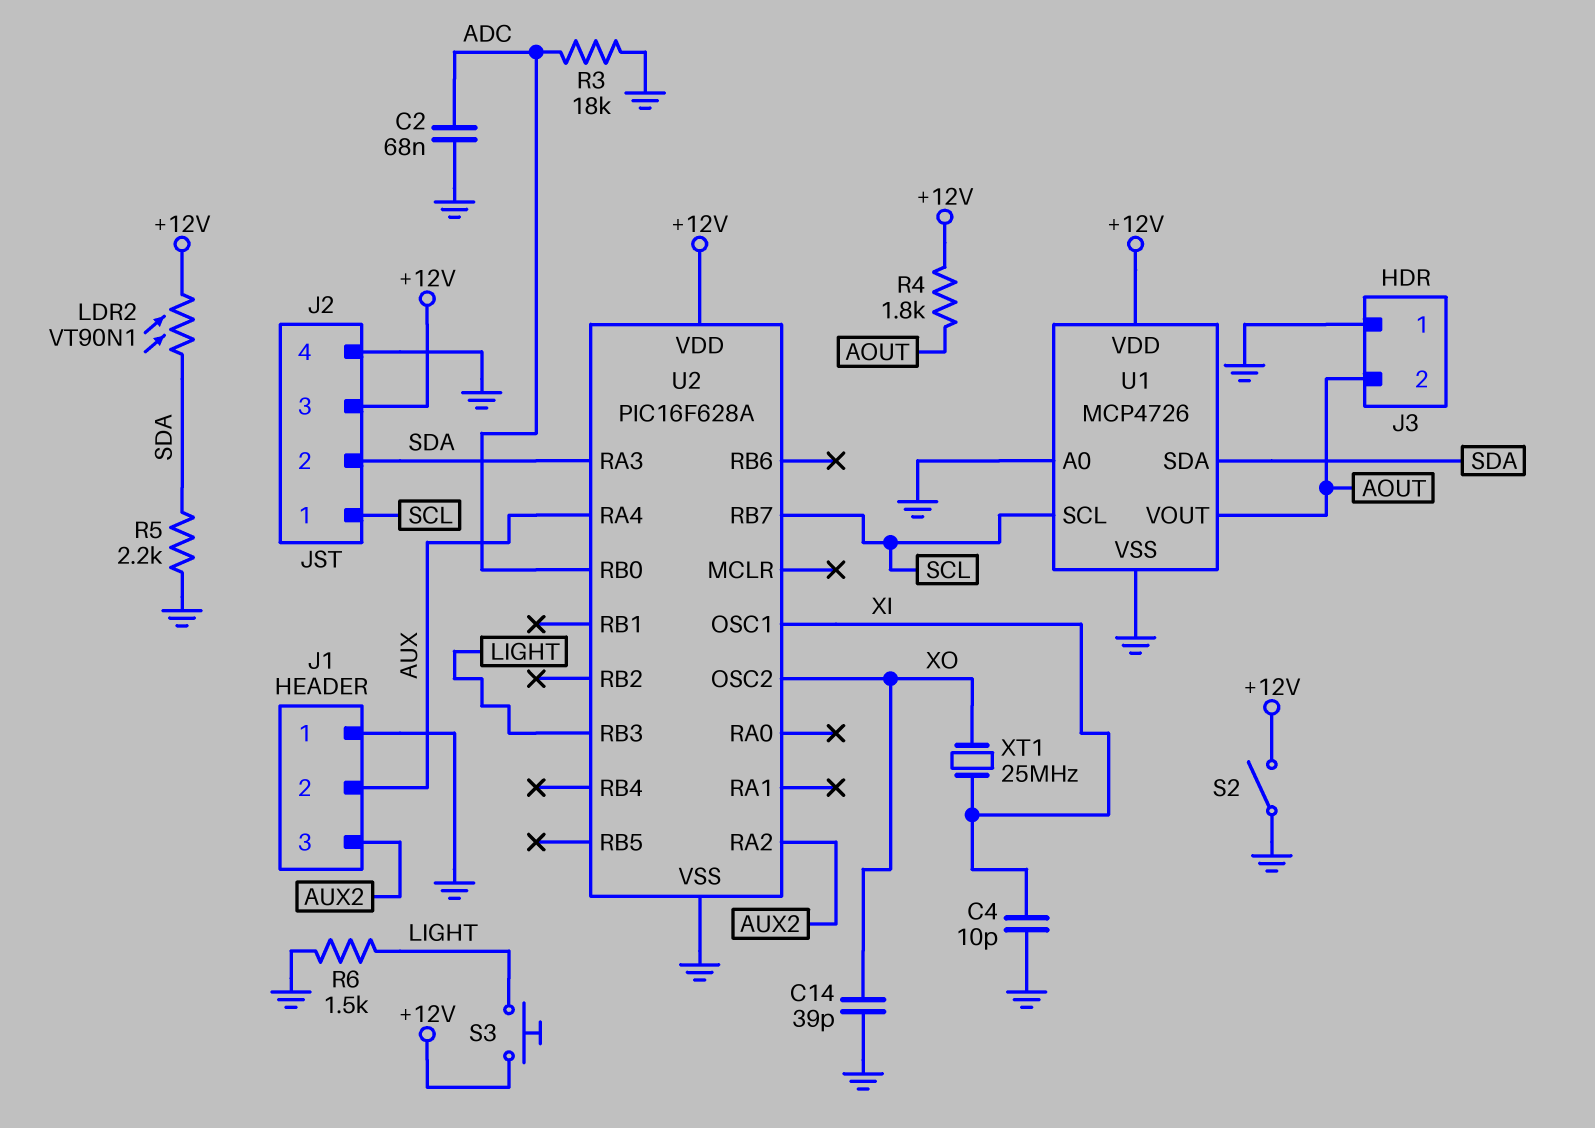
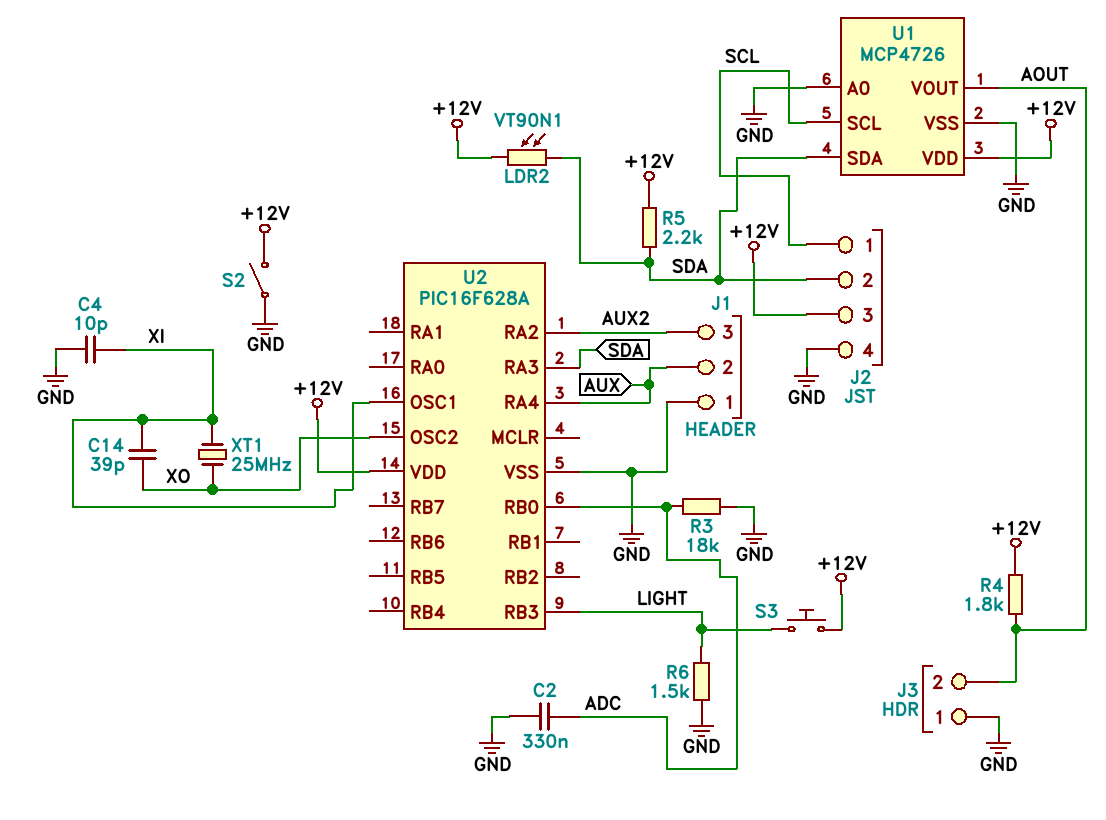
C2: 68nF (ADC, GND) -> 330nF (ADC, GND)
C14: 39pF (GND, XO) -> 39pF (XI, XO)
R5: 2.2k (GND, SDA) -> 2.2k (+12V, SDA)
U2 pin RB7: SCL -> none

